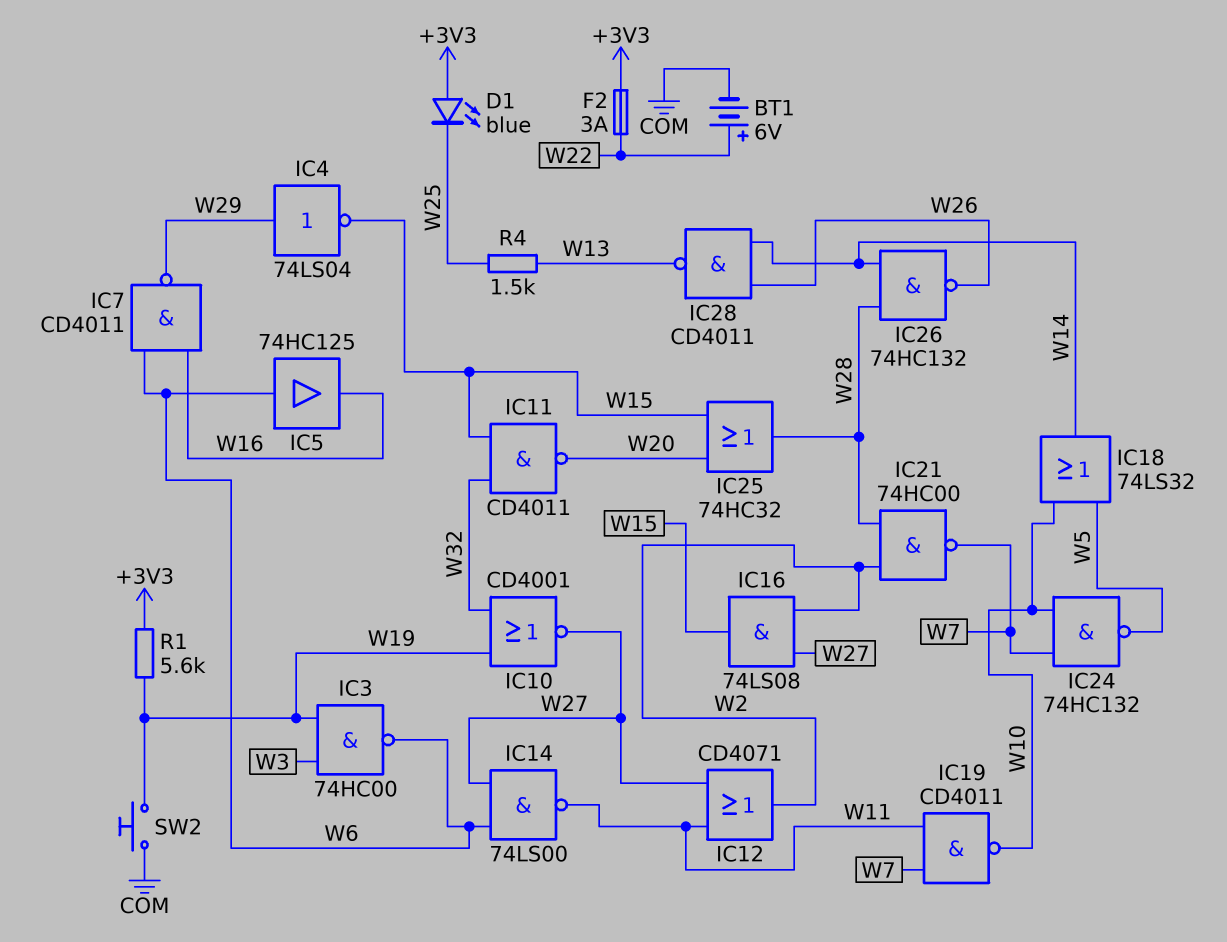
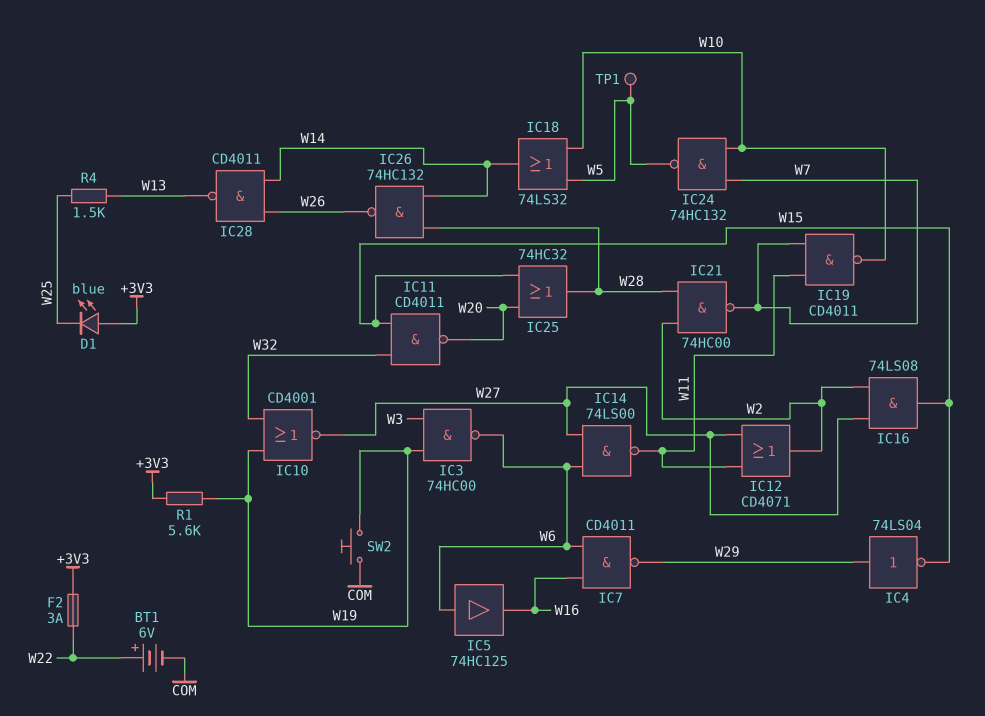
TP1: none -> test point (W5)

